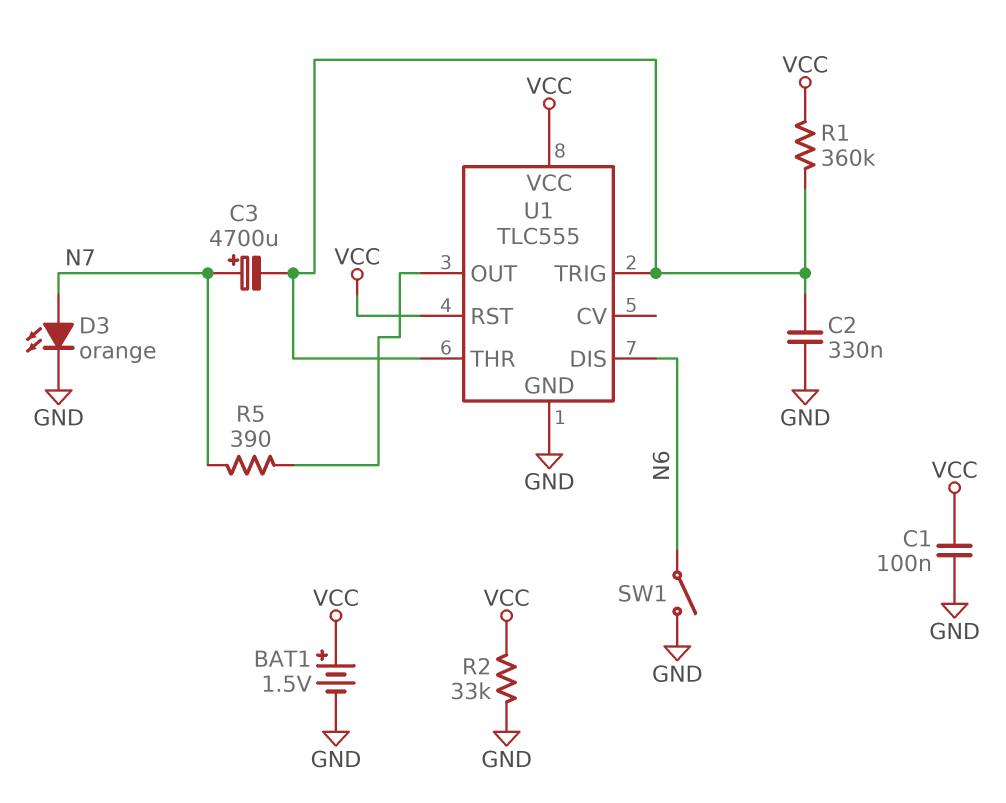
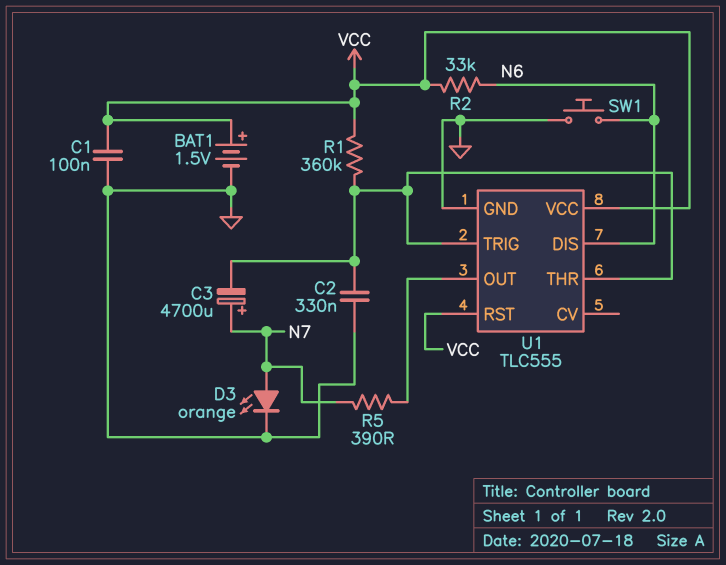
R2: 33k (GND, VCC) -> 33k (N6, VCC)
SW1: switch (GND, N6) -> button (GND, N6)

